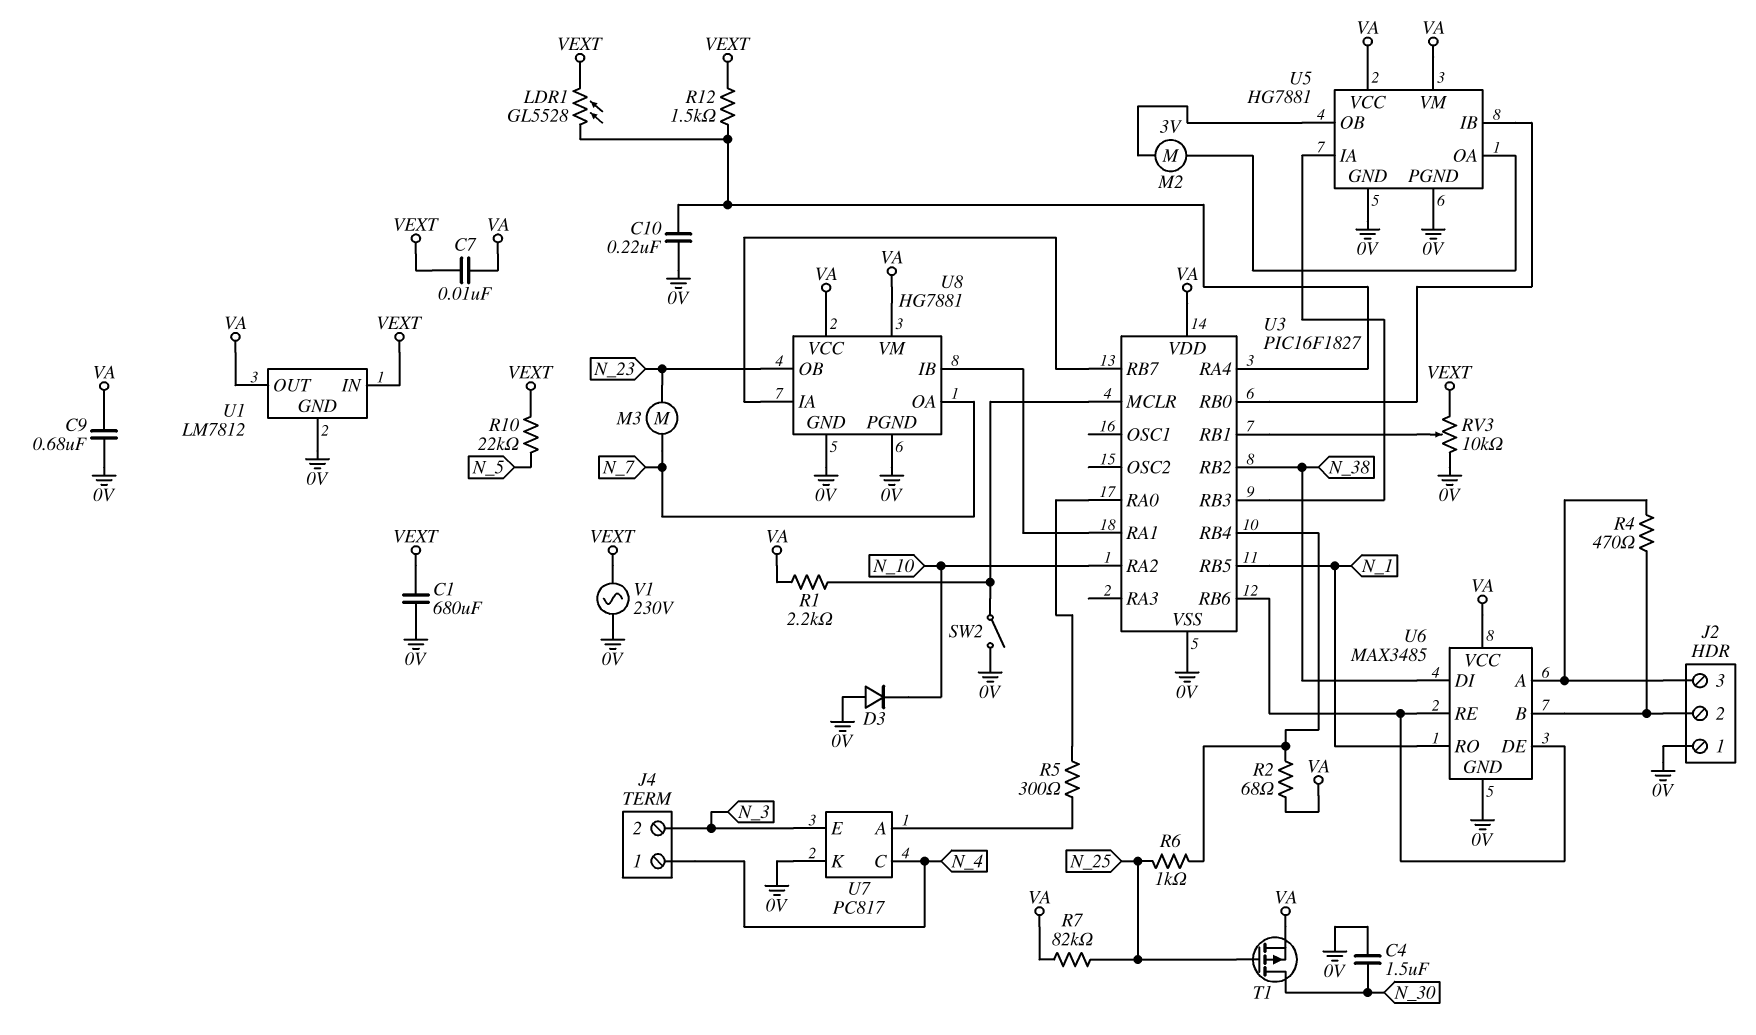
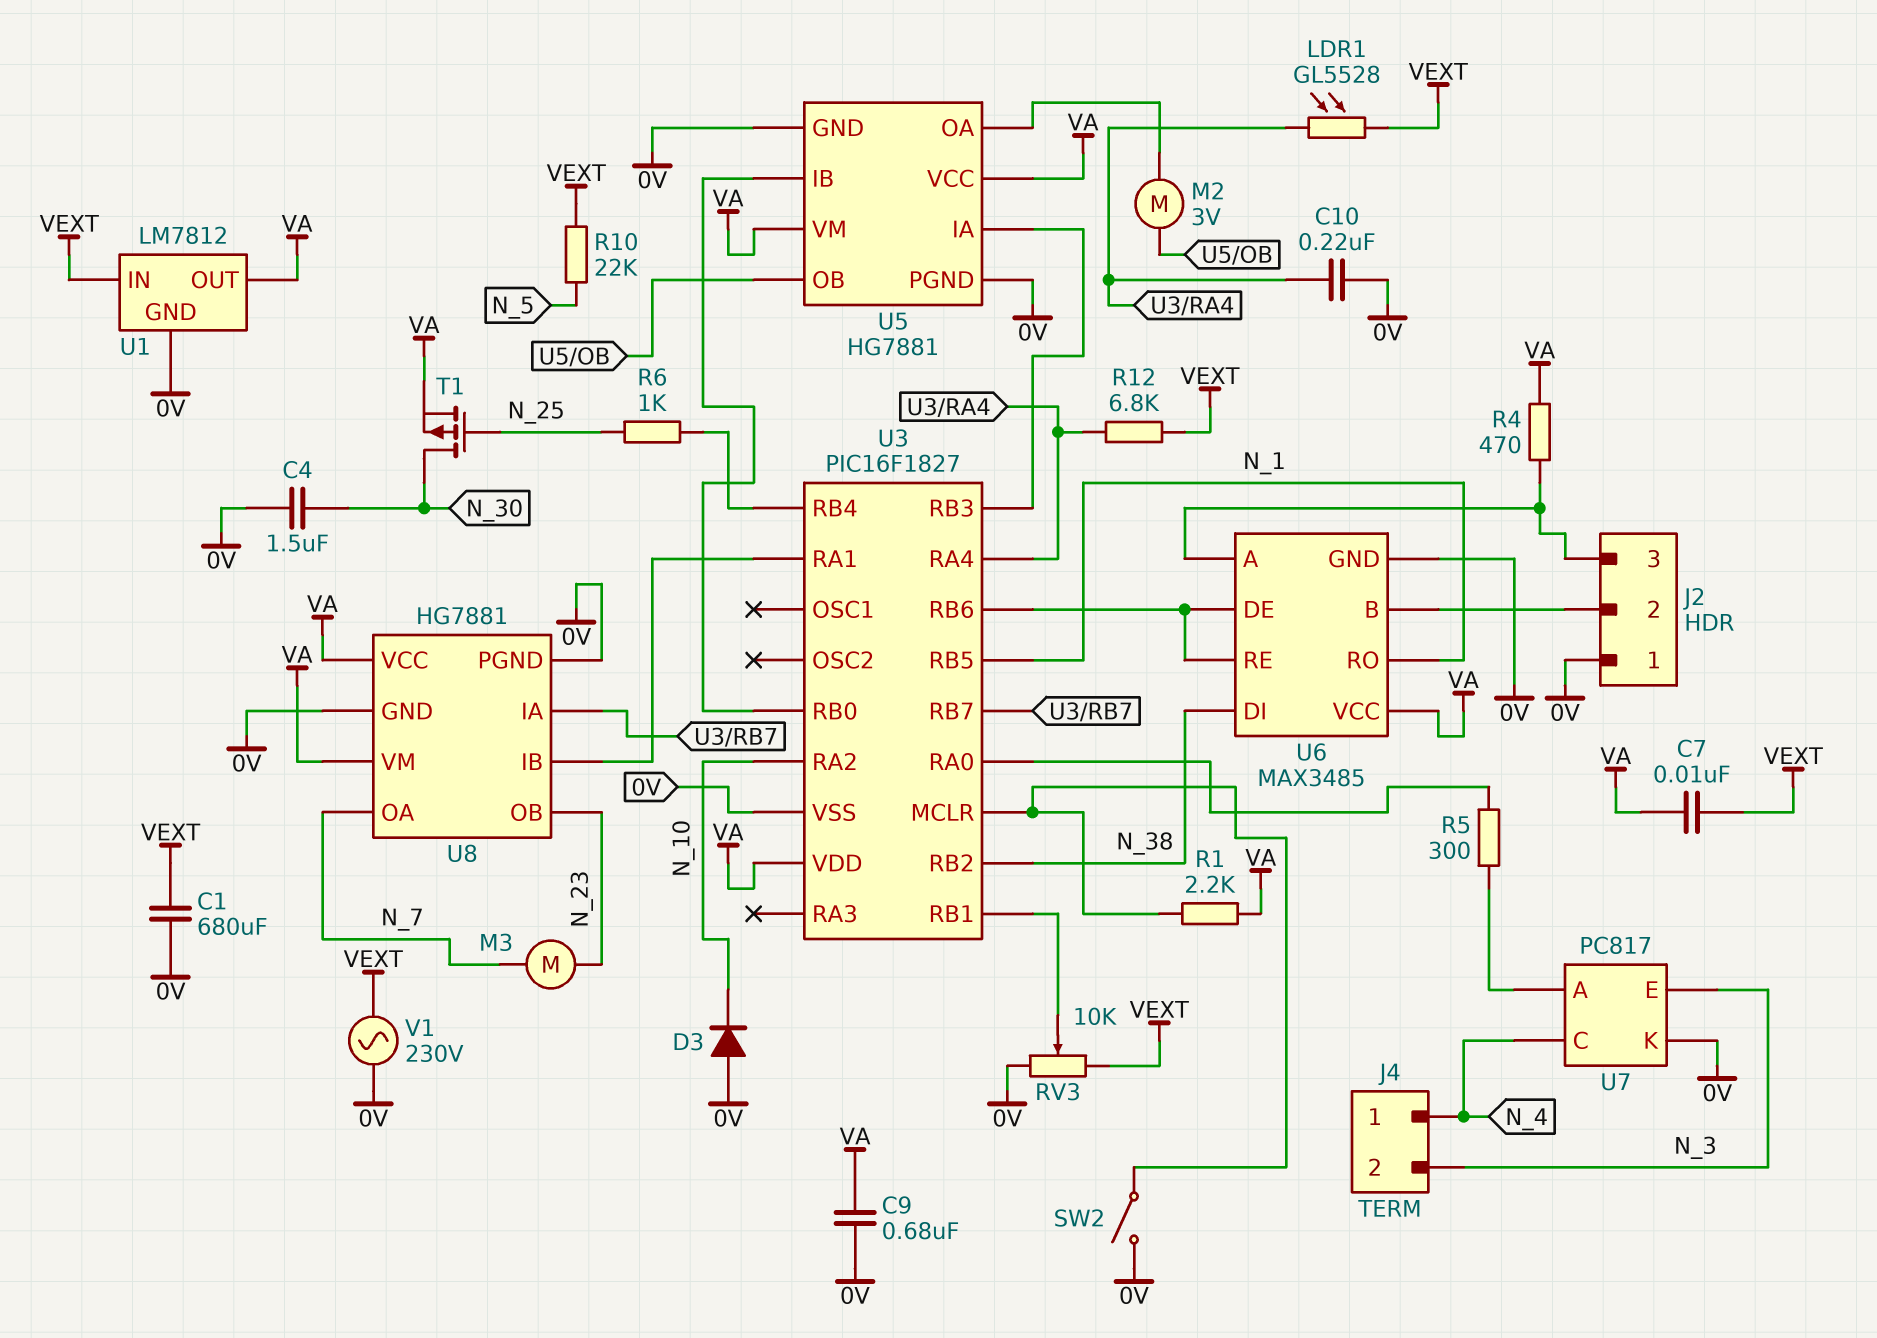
R2: 68 (U3/RB4, VA) -> none
R4: 470 (J2/2, J2/3) -> 470 (J2/3, VA)
R7: 82k (N_25, VA) -> none
R12: 1.5k (U3/RA4, VEXT) -> 6.8k (U3/RA4, VEXT)

